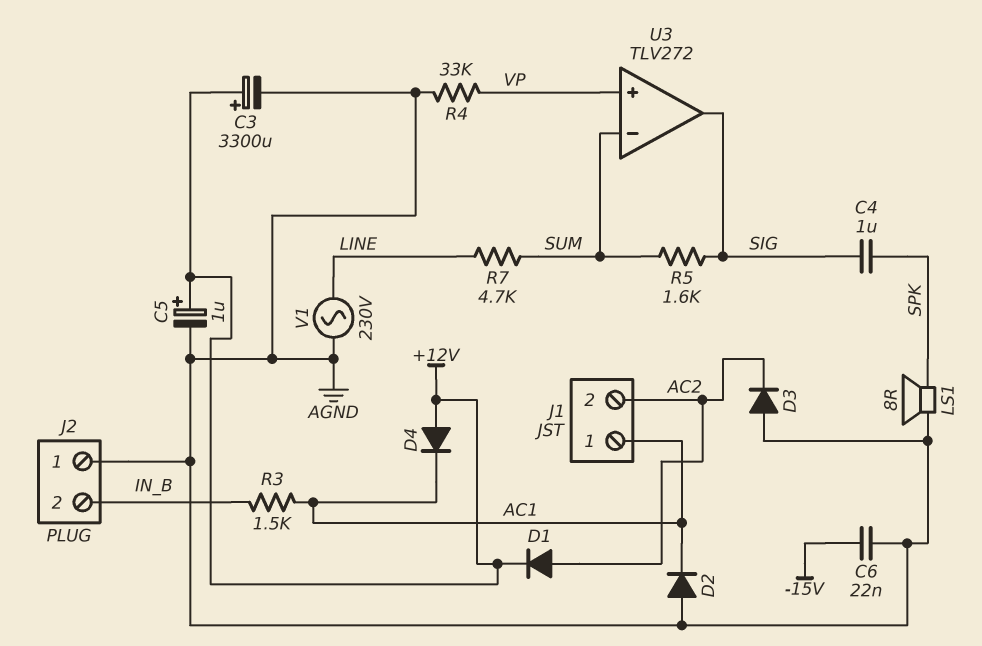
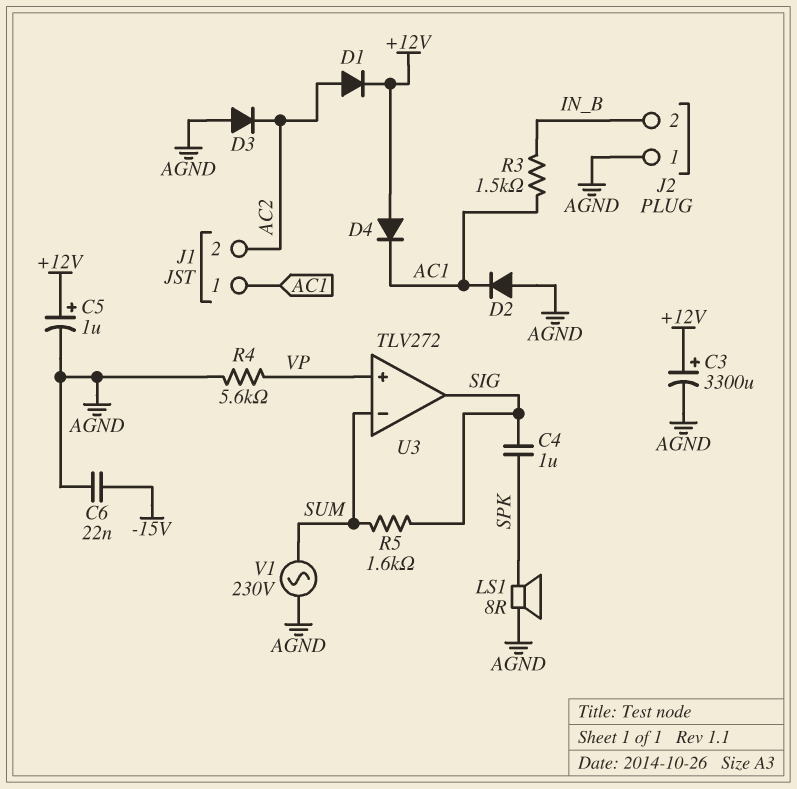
R4: 33k (AGND, VP) -> 5.6k (AGND, VP)
R7: 4.7k (LINE, SUM) -> none
V1: AC 230V (AGND, LINE) -> AC 230V (AGND, SUM)

